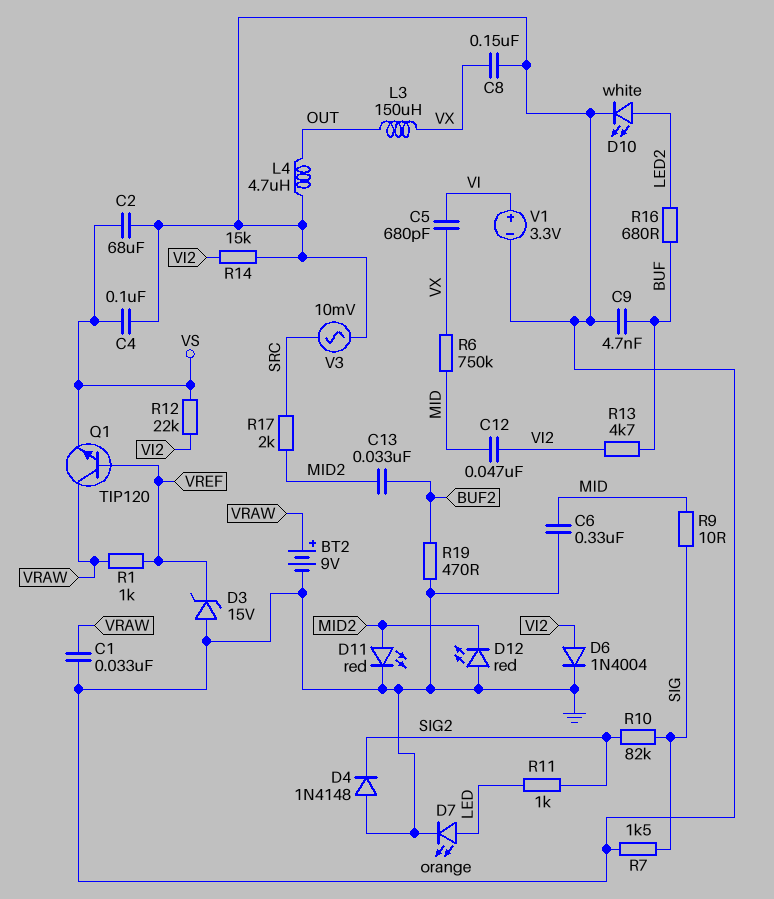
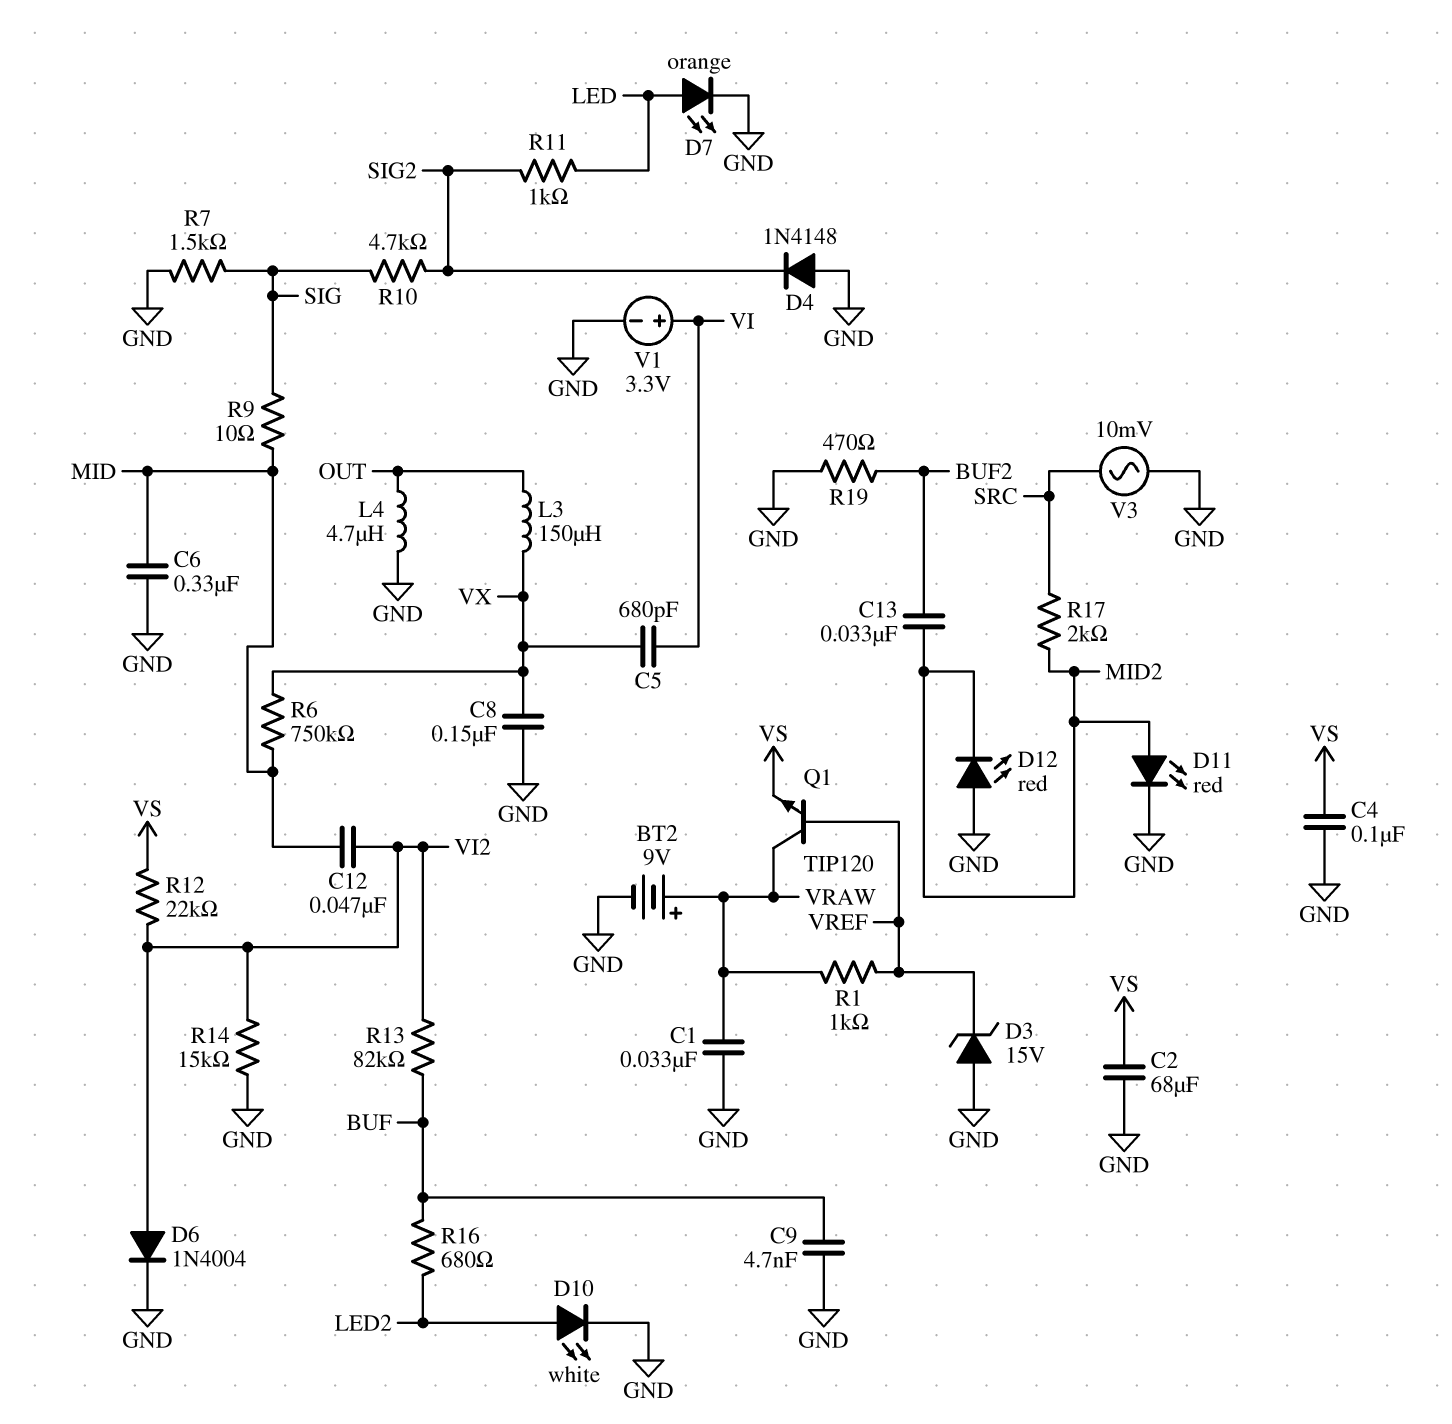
R10: 82k (SIG, SIG2) -> 4.7k (SIG, SIG2)
R13: 4.7k (BUF, VI2) -> 82k (BUF, VI2)

